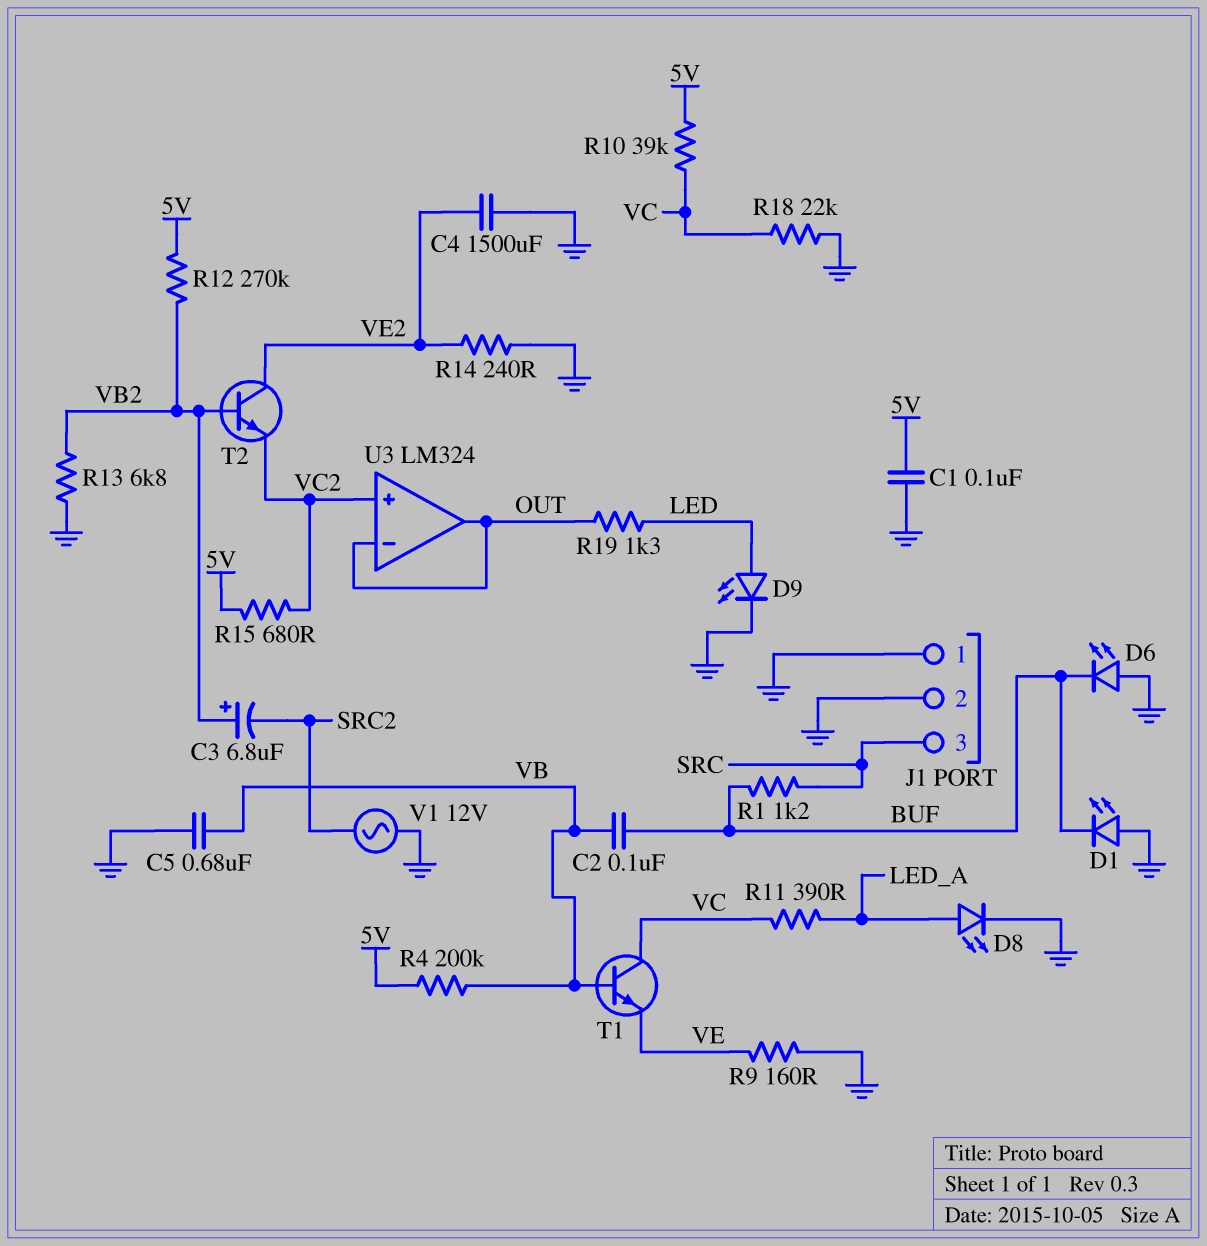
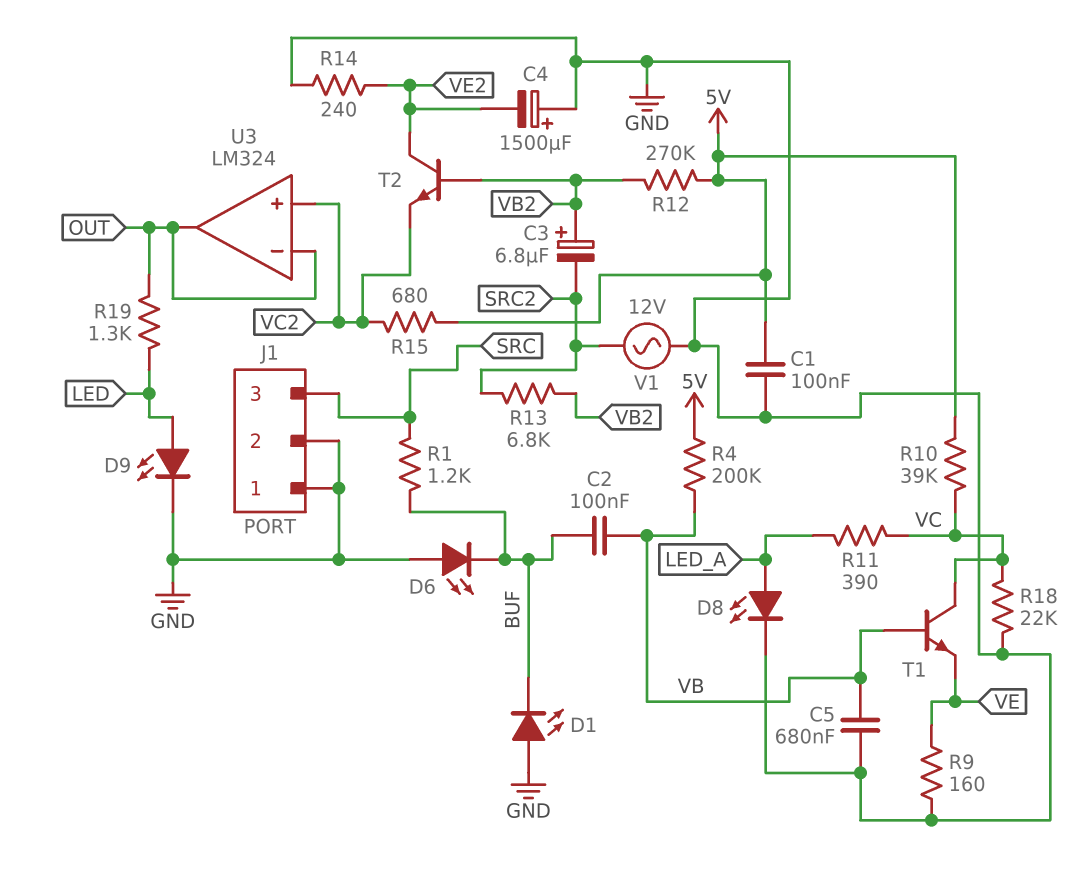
C4: 1500uF (GND, VE2) -> 1500uF (plus GND, minus VE2)
R13: 6.8k (GND, VB2) -> 6.8k (SRC2, VB2)

